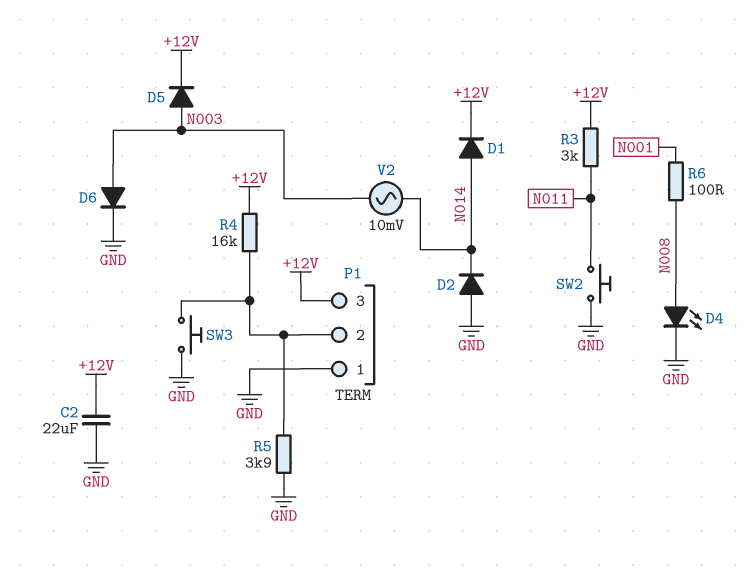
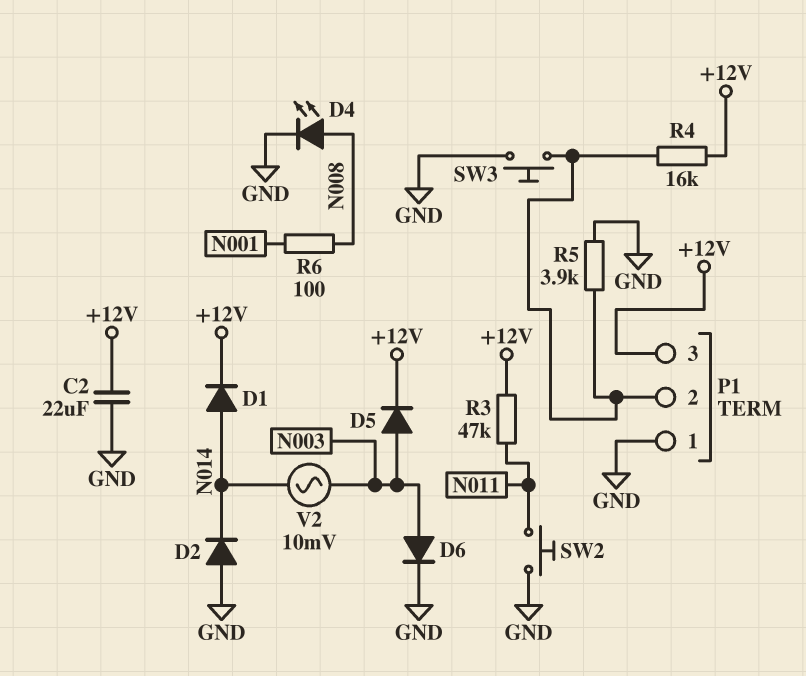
R3: 3k (+12V, N011) -> 47k (+12V, N011)

